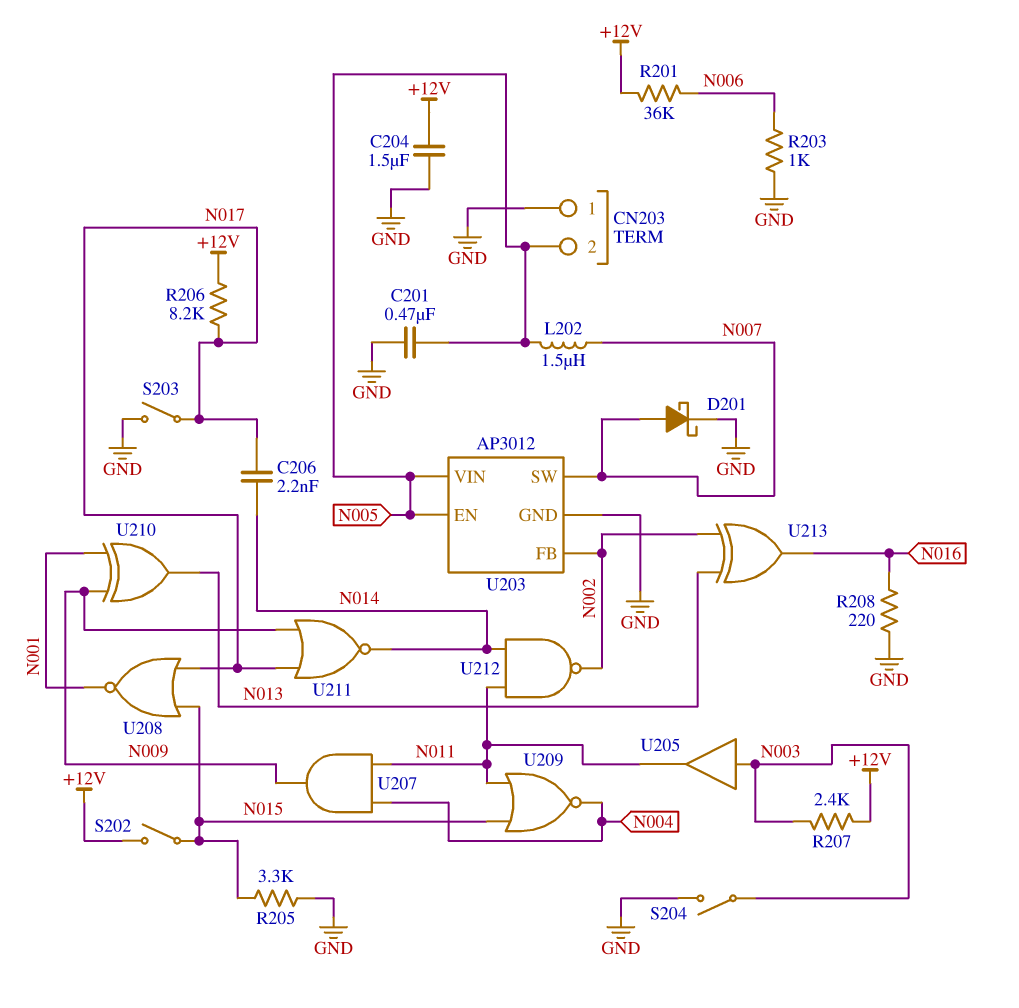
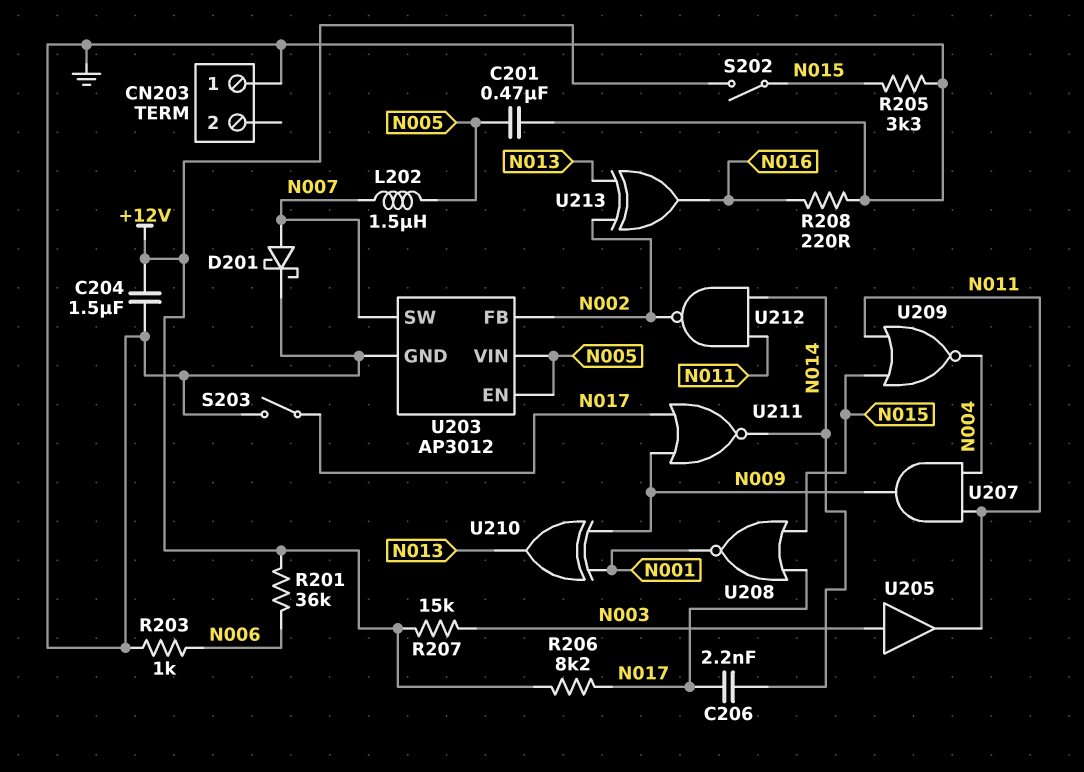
CN203 pin 2: N005 -> none
R207: 2.4k (+12V, N003) -> 15k (+12V, N003)
S204: switch (GND, N003) -> none

